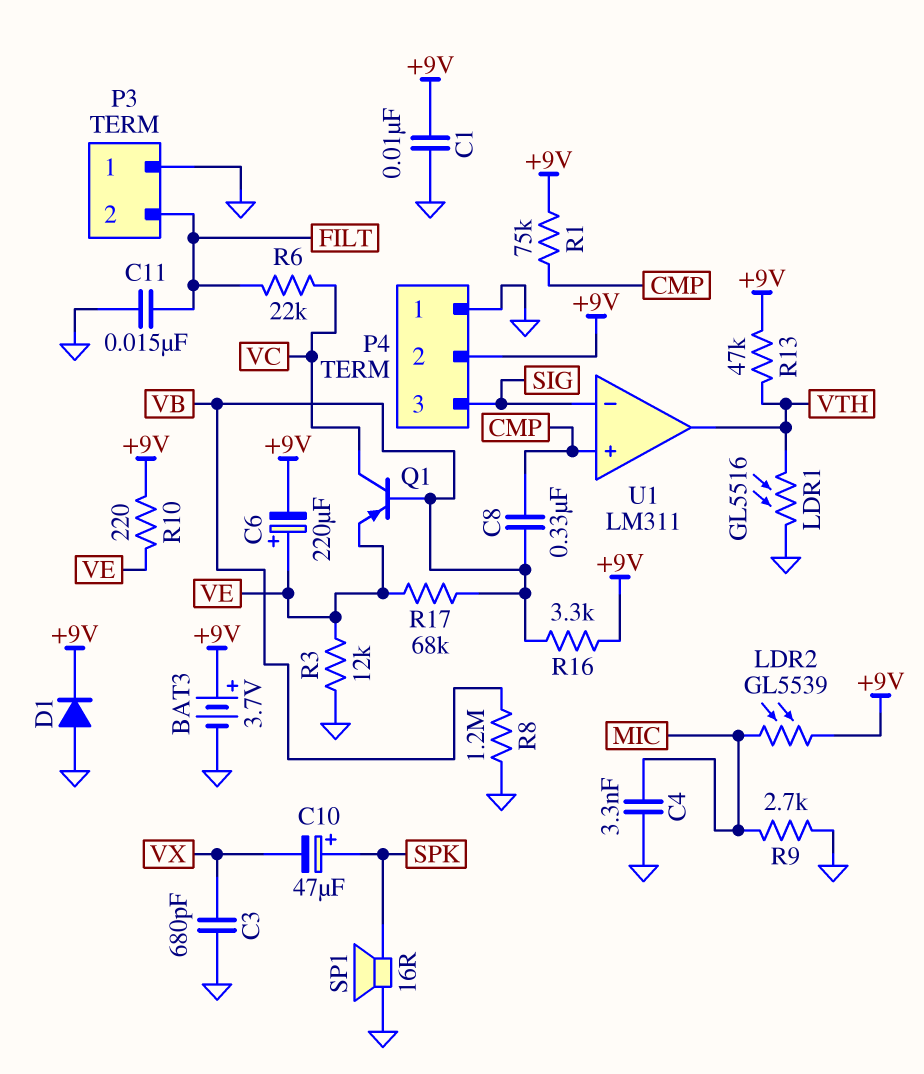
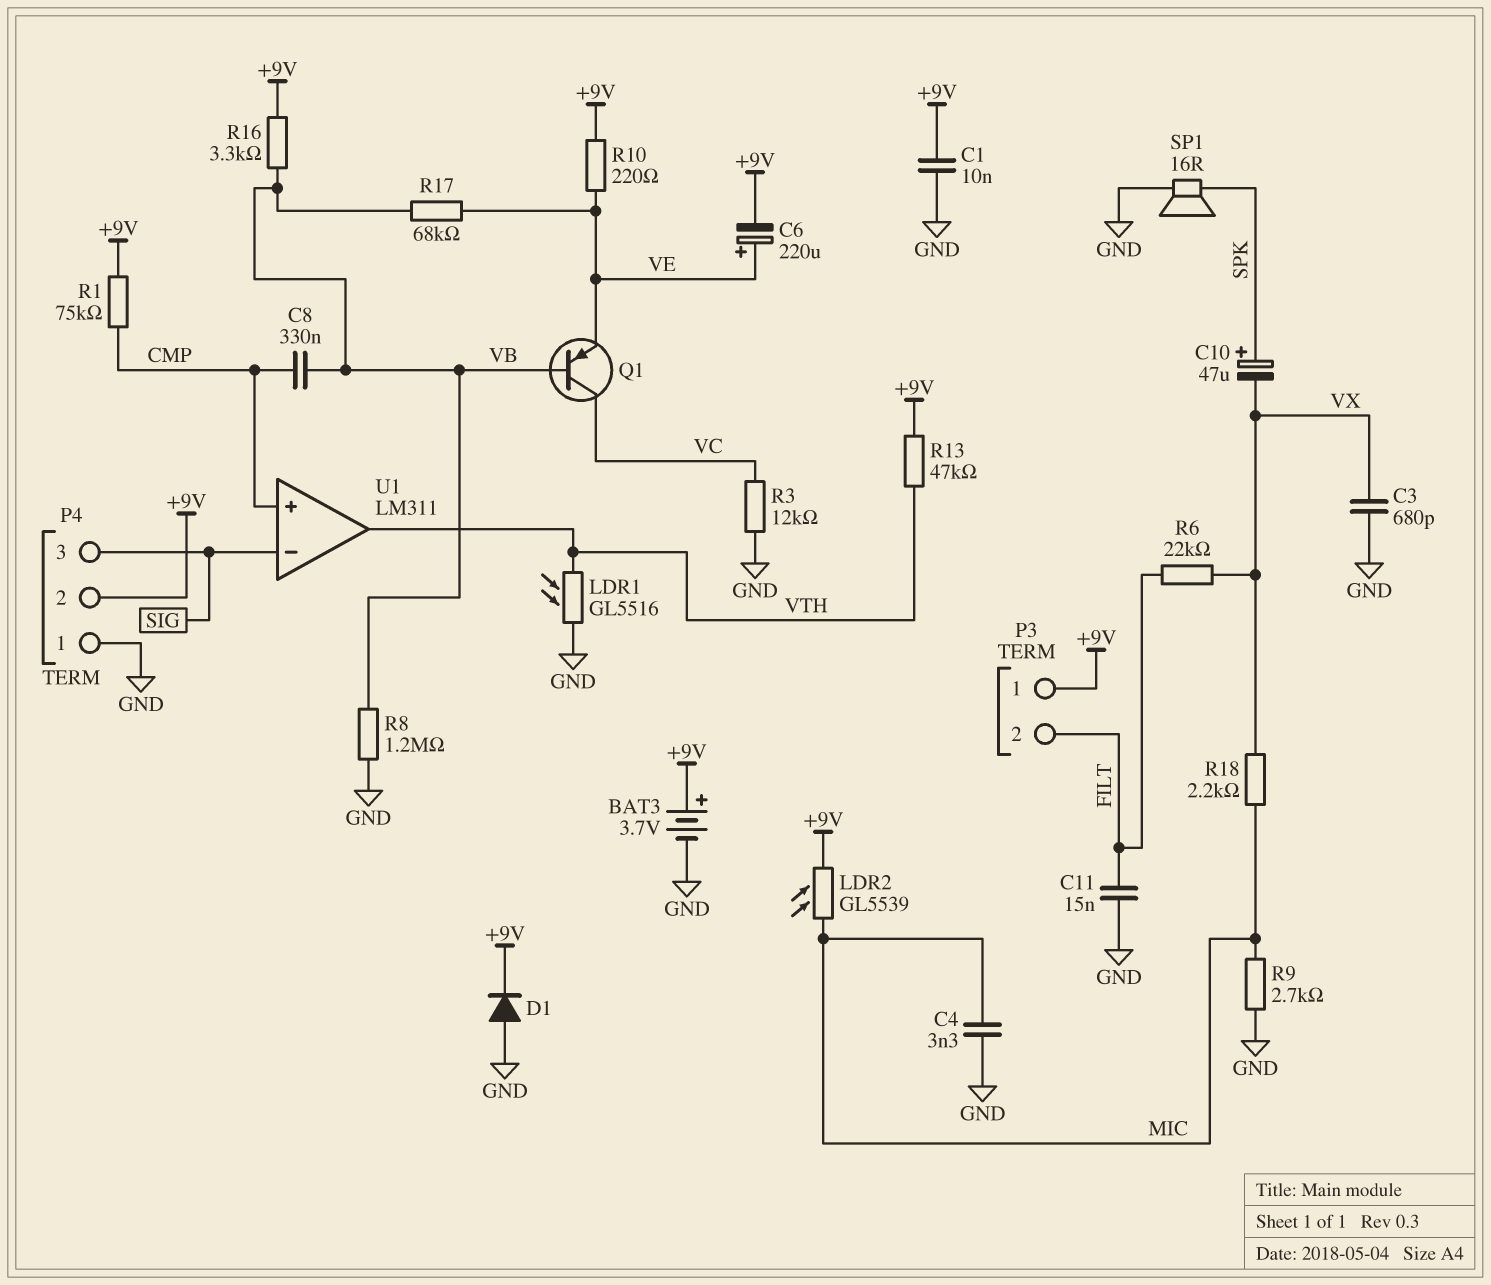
P3 pin 1: GND -> +9V
R3: 12k (GND, VE) -> 12k (GND, VC)
R6: 22k (FILT, VC) -> 22k (FILT, VX)
R18: none -> 2.2k (MIC, VX)

